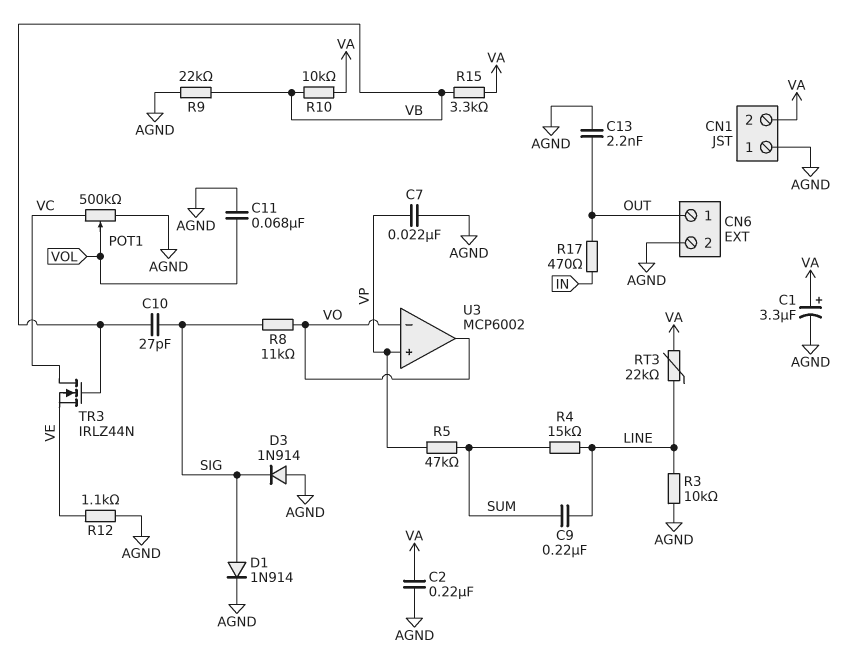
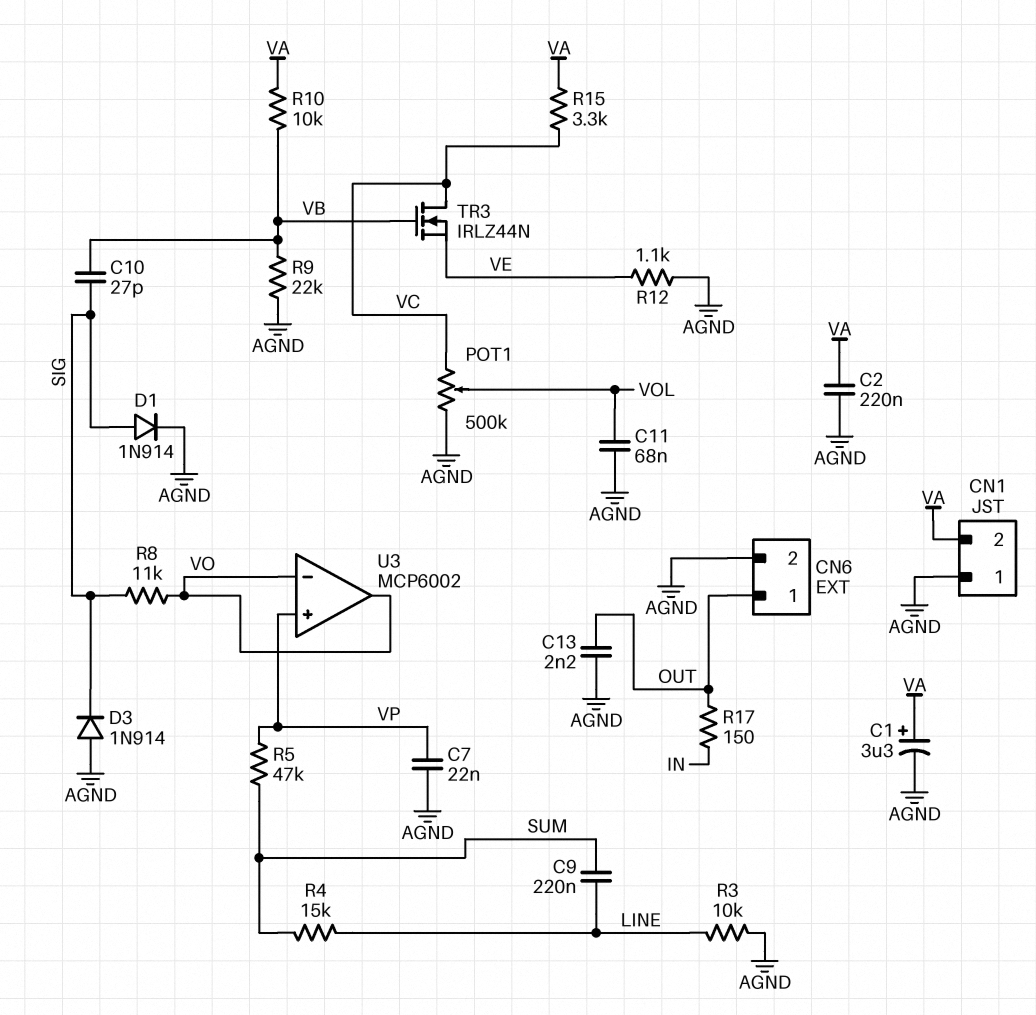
R15: 3.3k (VA, VB) -> 3.3k (VA, VC)
R17: 470 (IN, OUT) -> 150 (IN, OUT)
RT3: 22k (LINE, VA) -> none

